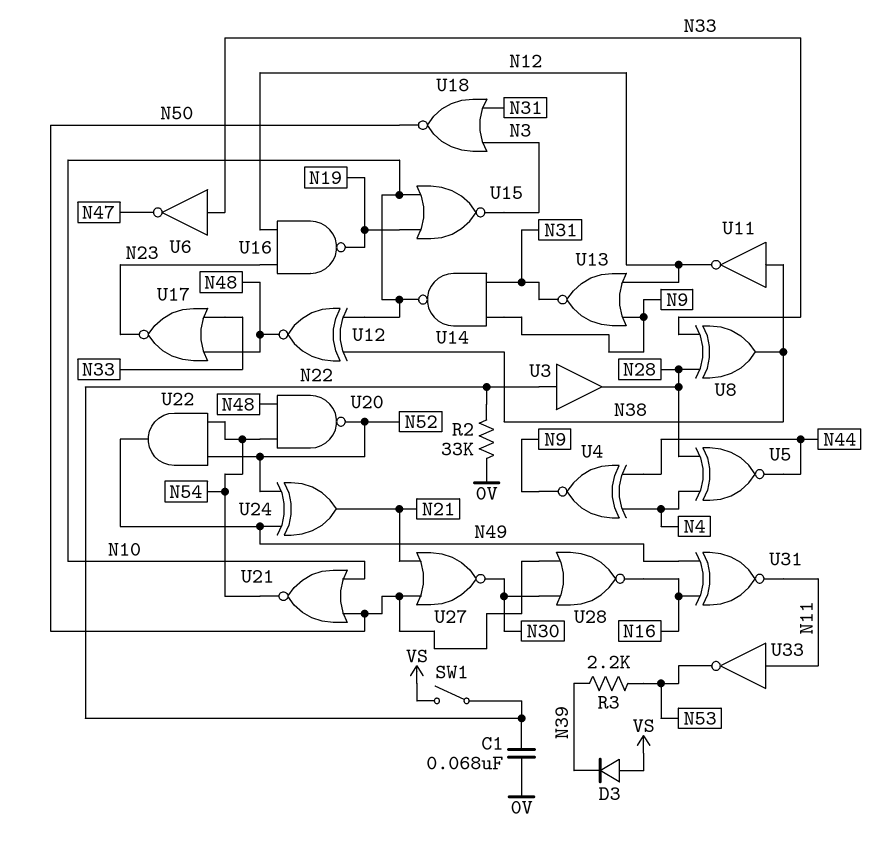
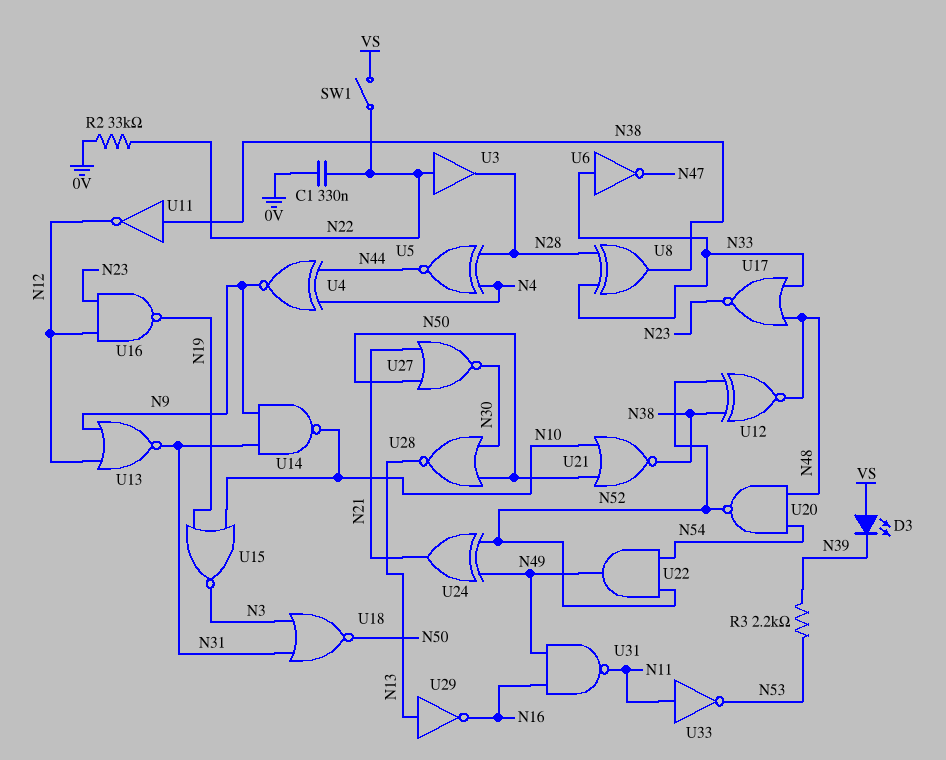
C1: 68nF (0V, N22) -> 330nF (0V, N22)
D3: diode (A VS, K N39) -> LED (A VS, K N39)
U12: XNOR (in N10, in N38, out N48) -> XNOR (in N38, in N52, out N48)
U21: NOR (in N10, in N50, out N54) -> NOR (in N10, in N50, out N38)
U28: NOR (in N30, in N50, out N16) -> NOR (in N30, in N50, out N13)
U29: none -> NOT (in N13, out N16)
U31: XNOR (in N16, in N49, out N11) -> NAND (in N16, in N49, out N11)

